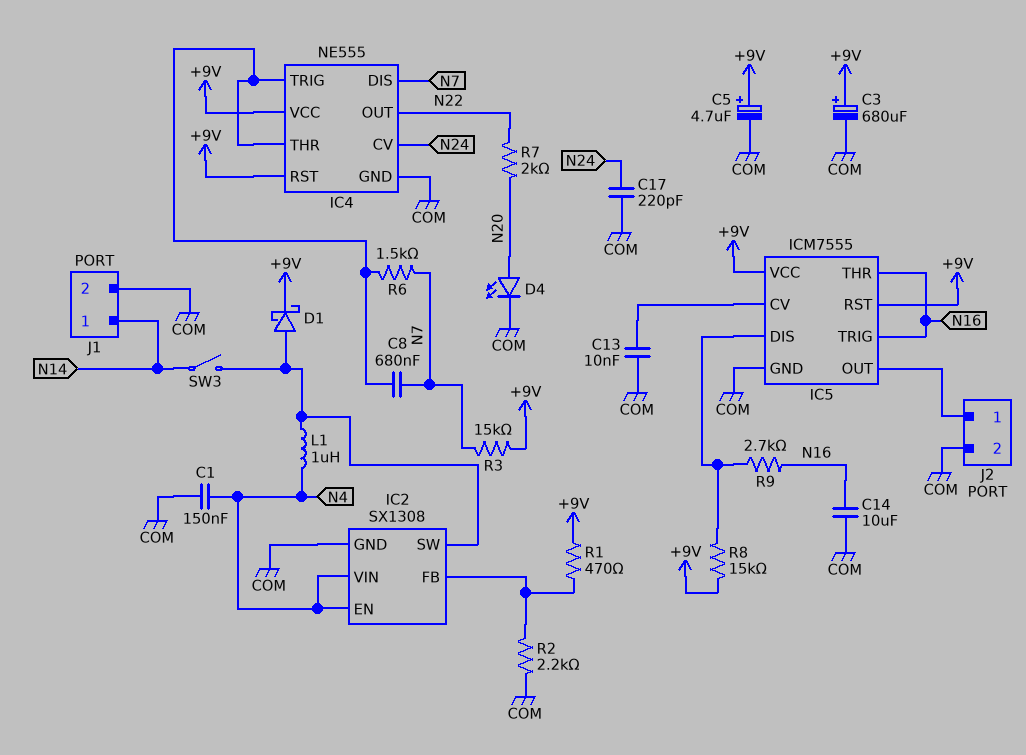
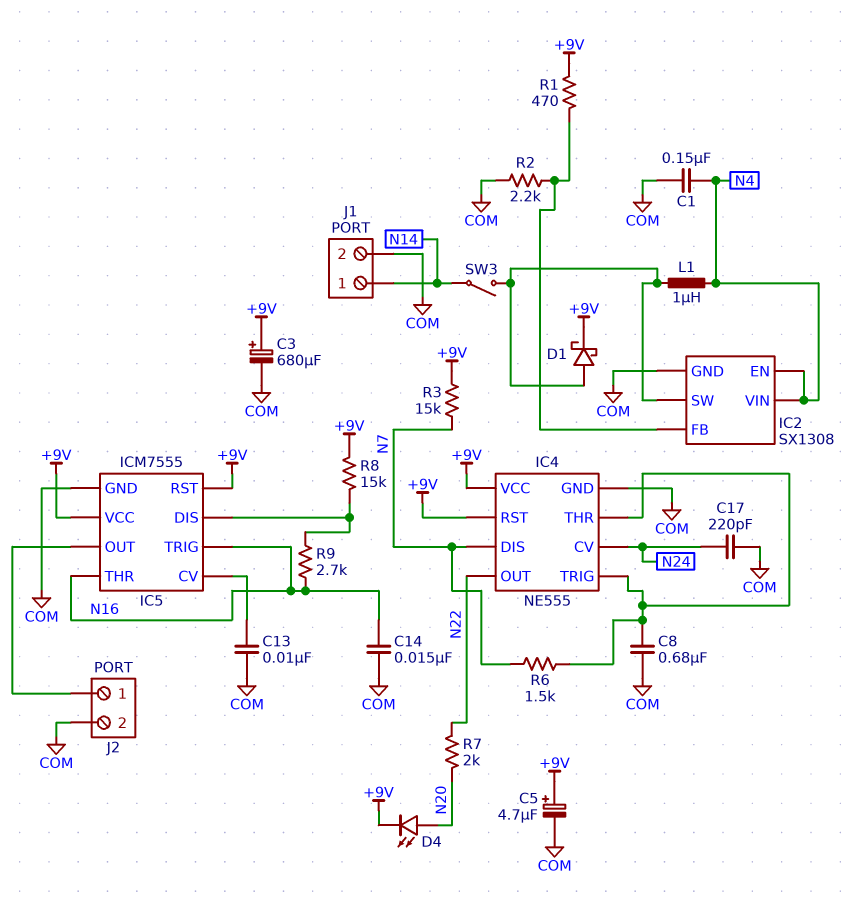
C8: 680nF (IC4/THR, N7) -> 680nF (COM, IC4/THR)
C14: 10uF (COM, N16) -> 15nF (COM, N16)
D4: LED (A N20, K COM) -> LED (A N20, K +9V)

